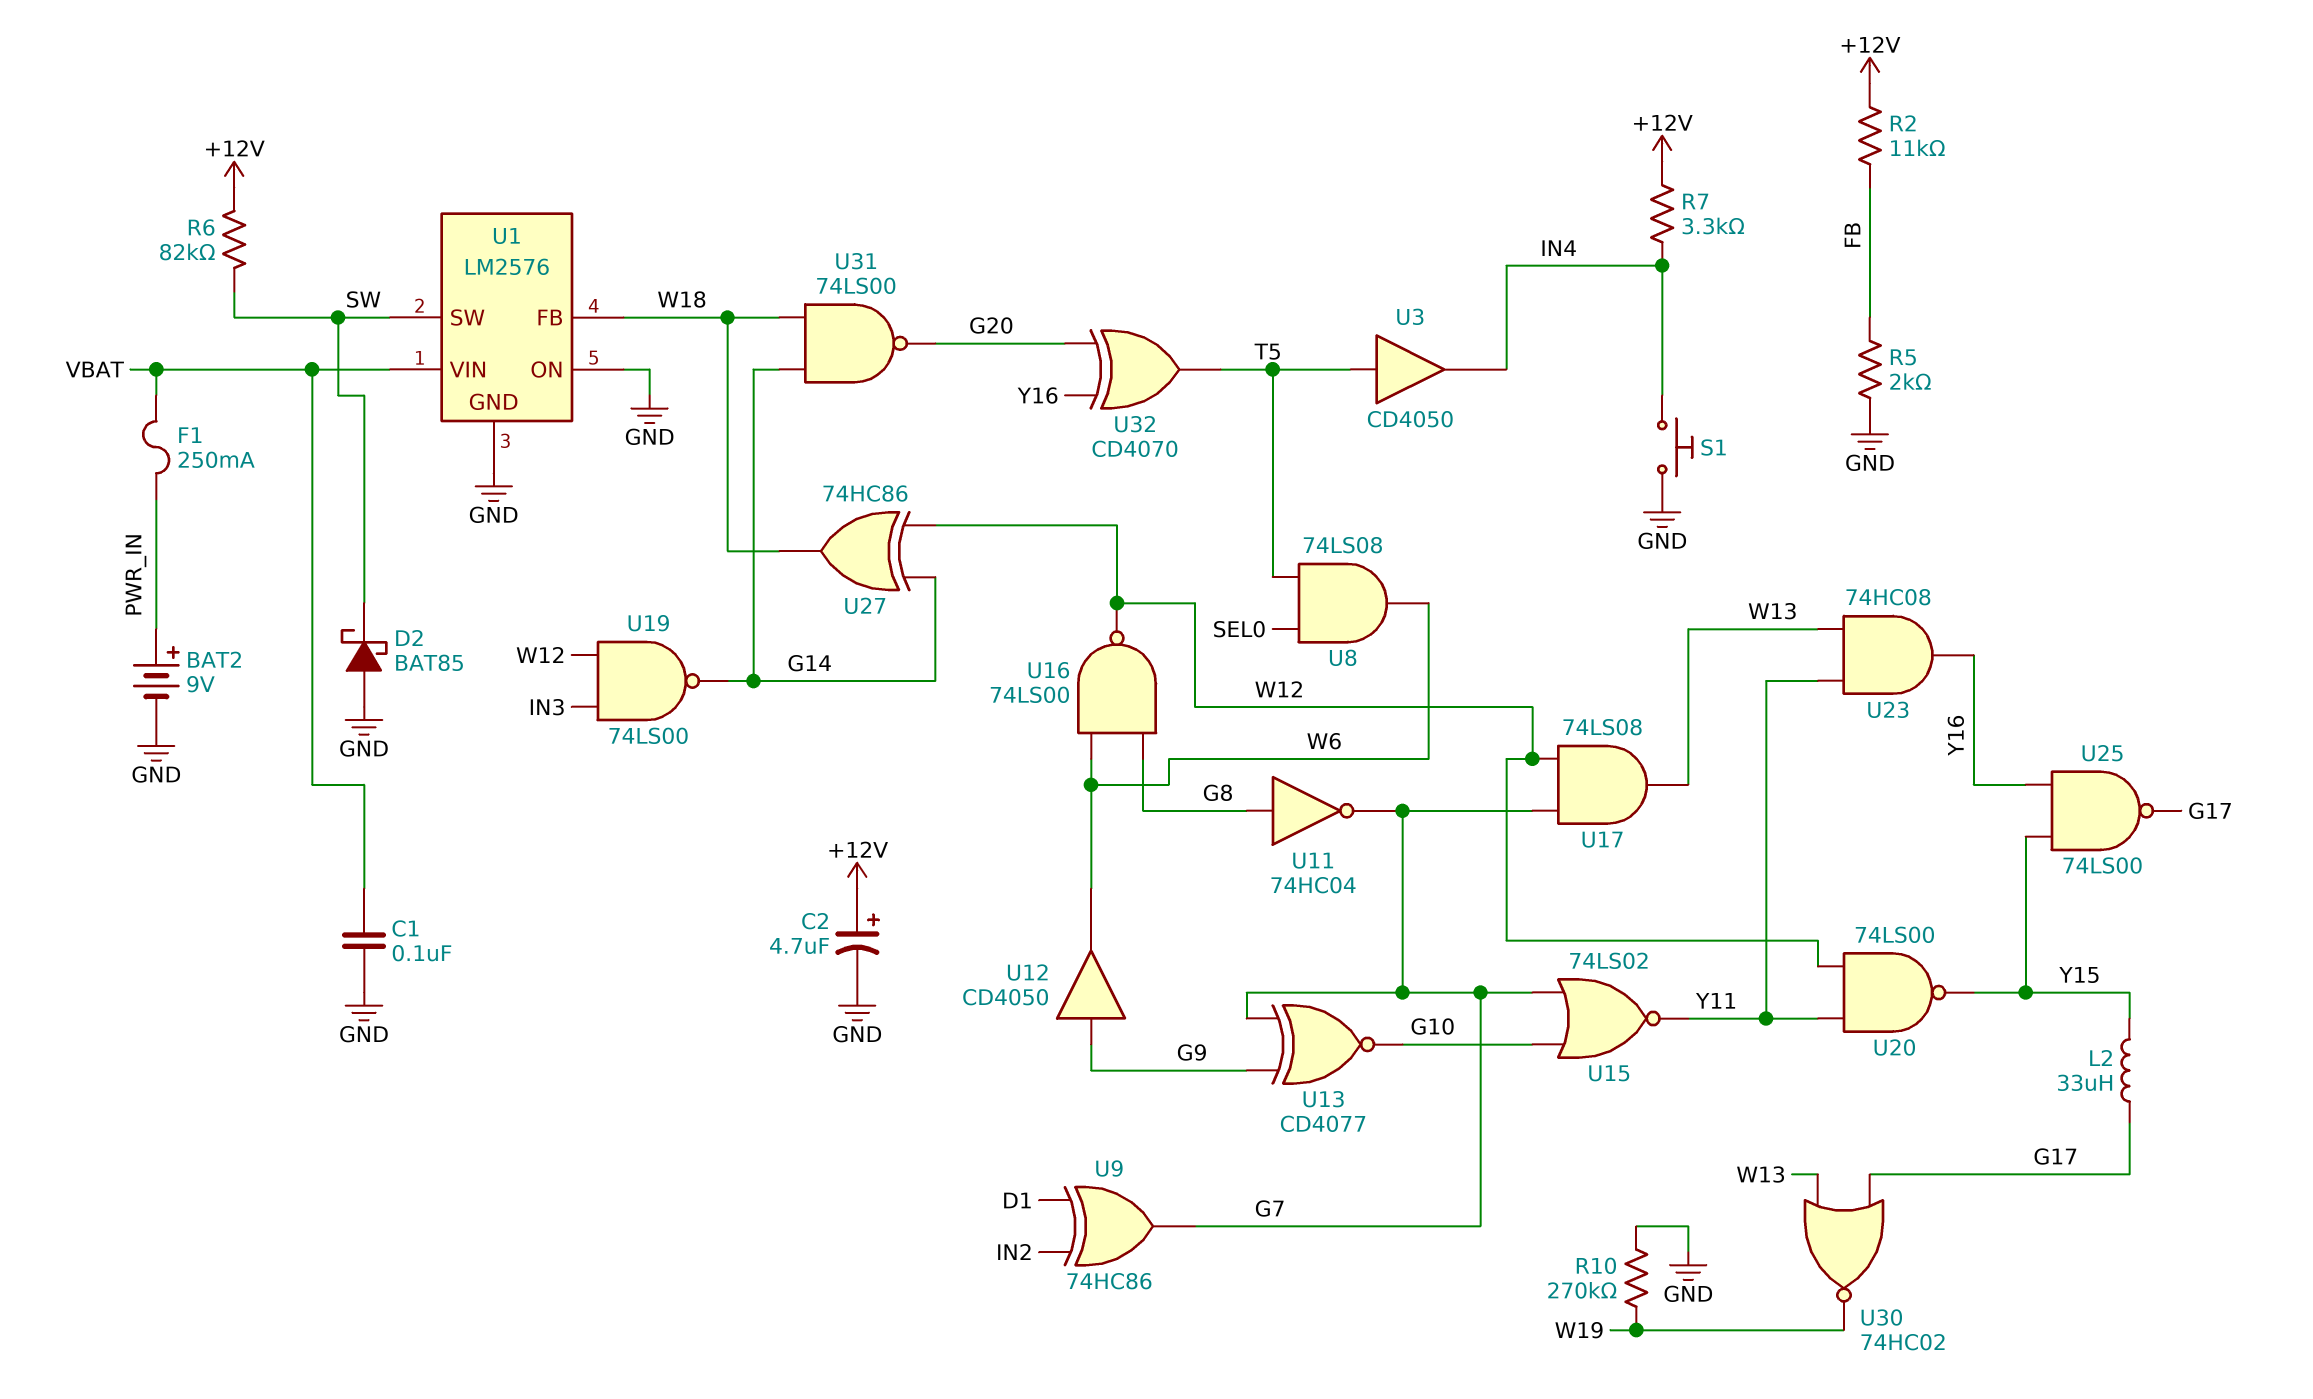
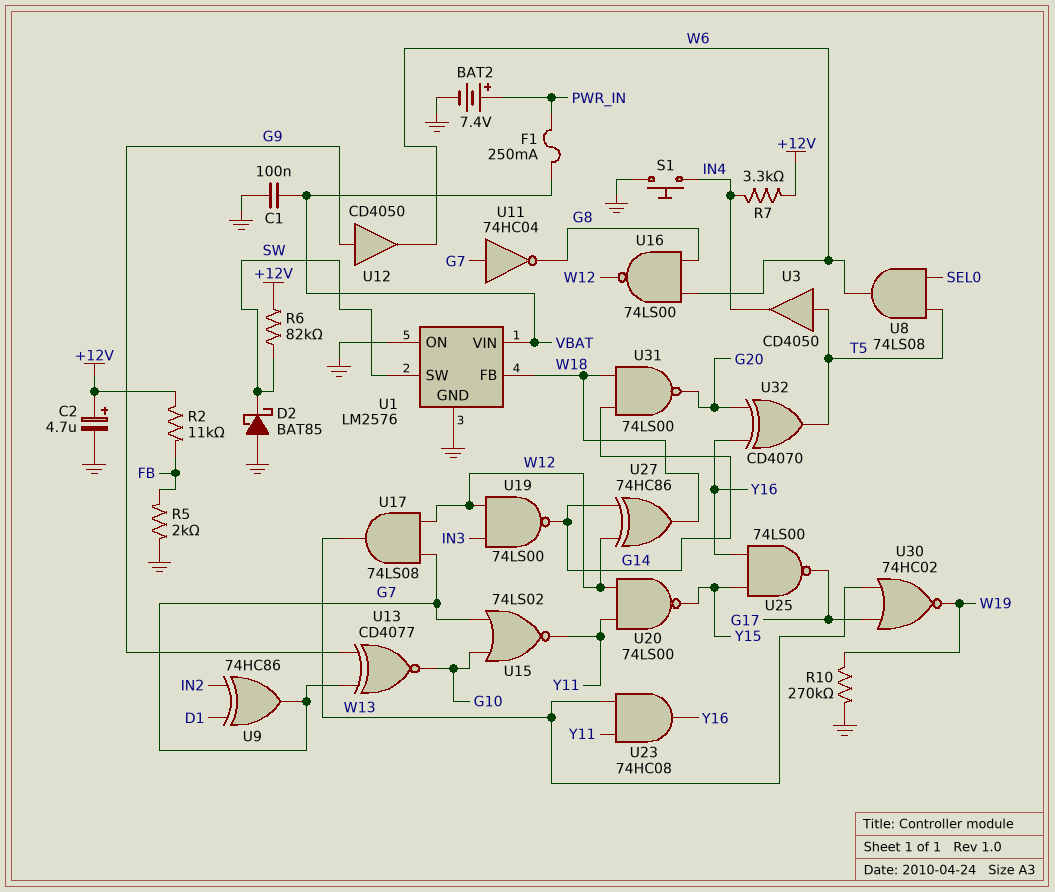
BAT2: 9V (plus PWR_IN, minus GND) -> 7.4V (plus PWR_IN, minus GND)
L2: 33uH (G17, Y15) -> none
U11: NOT 74HC04 (in G8, out G7) -> NOT 74HC04 (in G7, out G8)

